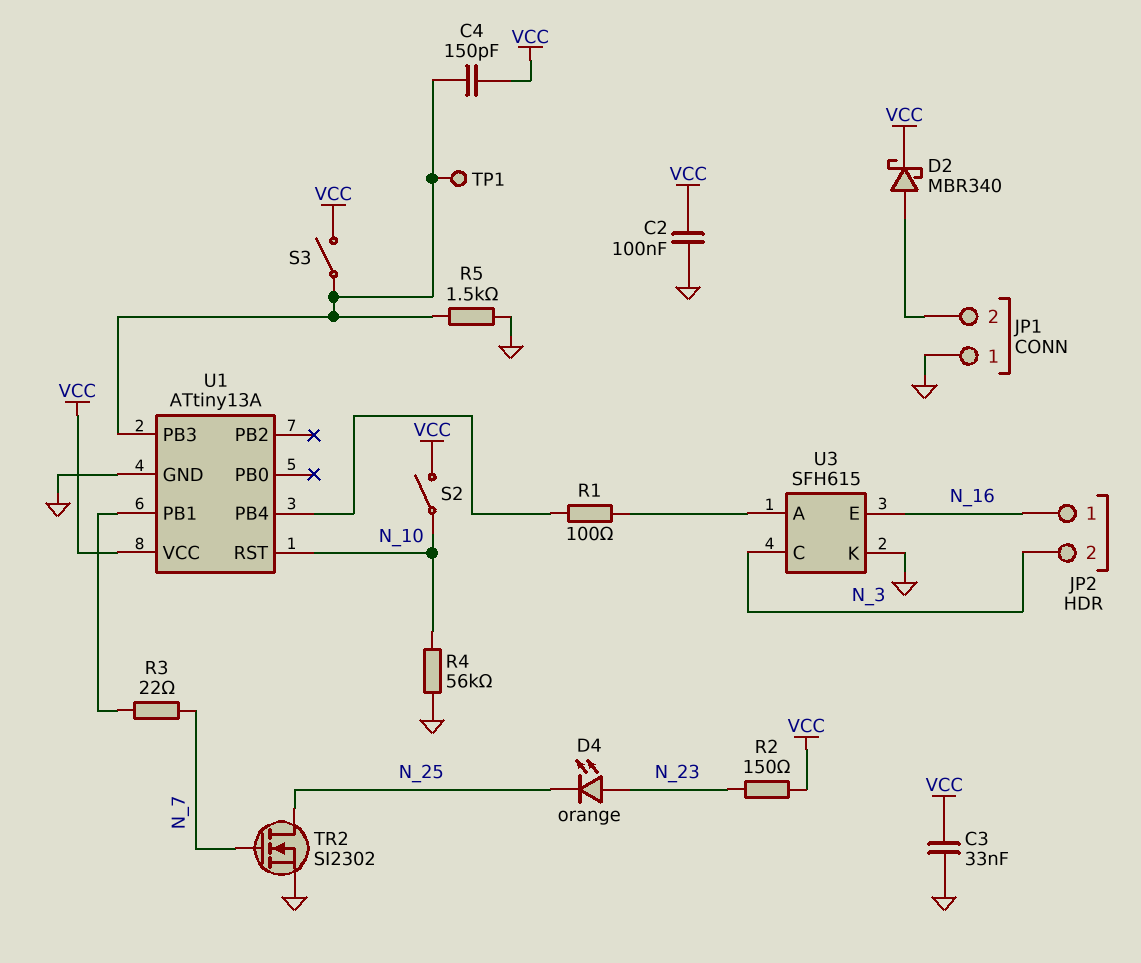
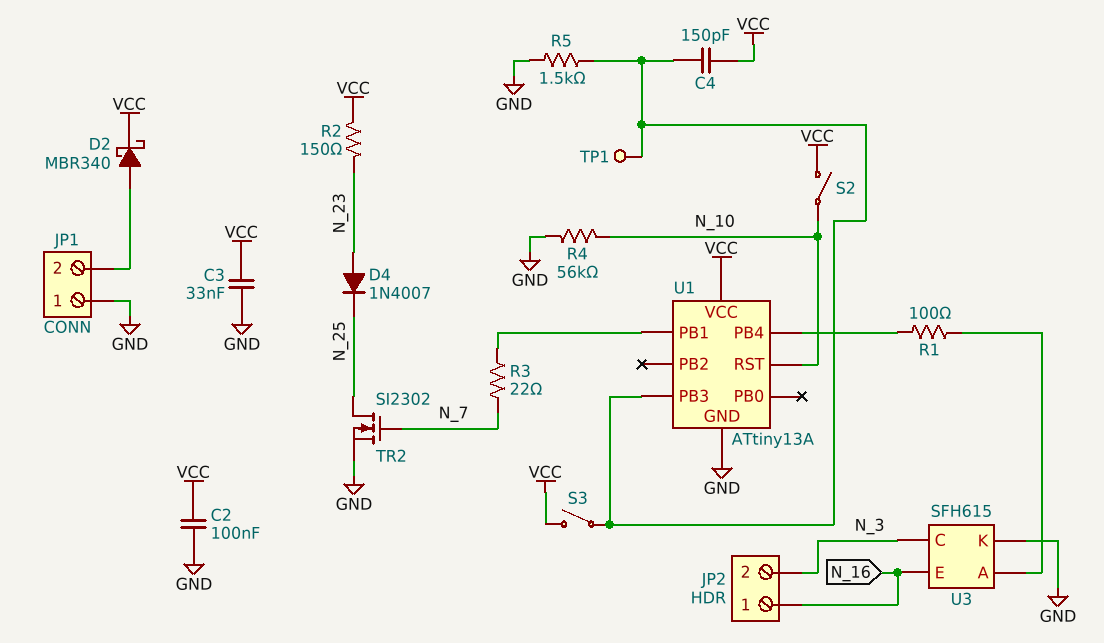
D4: LED orange (A N_23, K N_25) -> diode 1N4007 (A N_23, K N_25)

